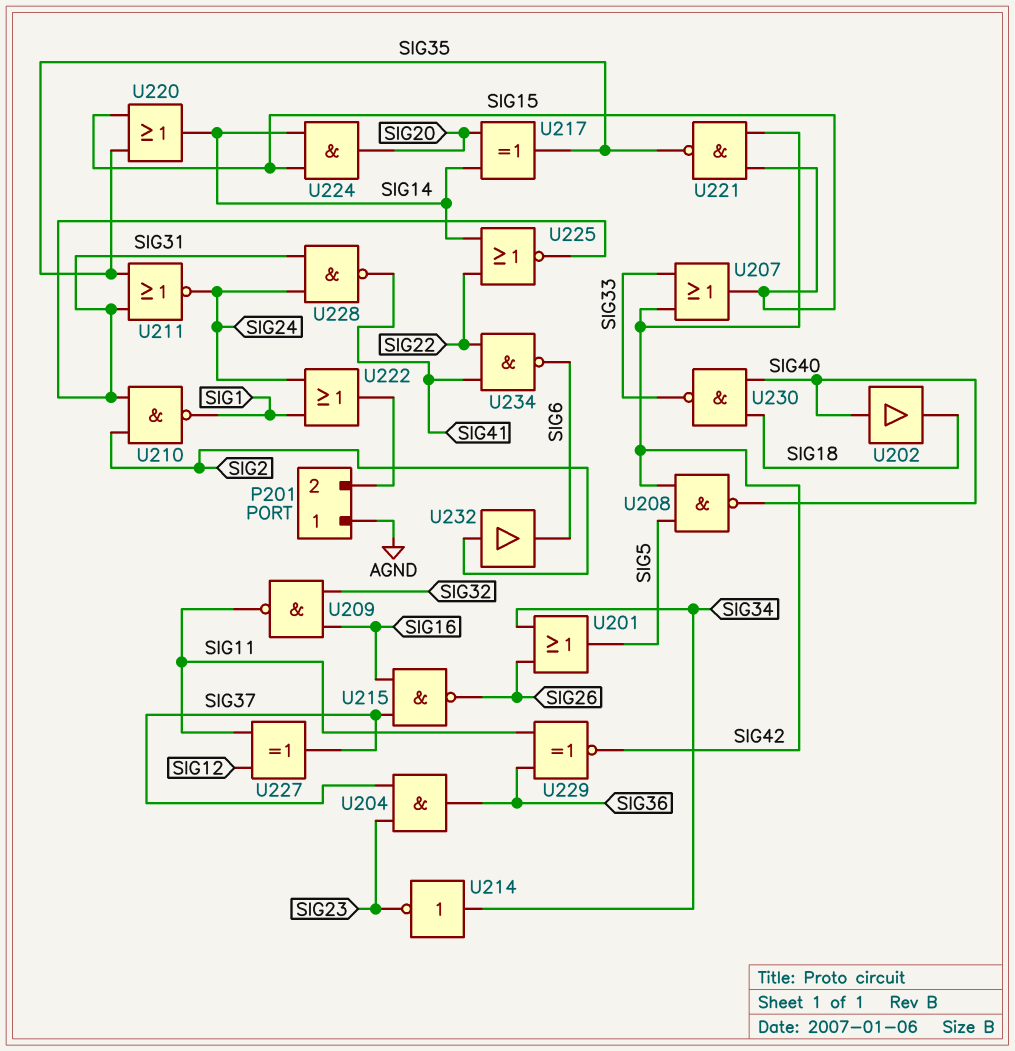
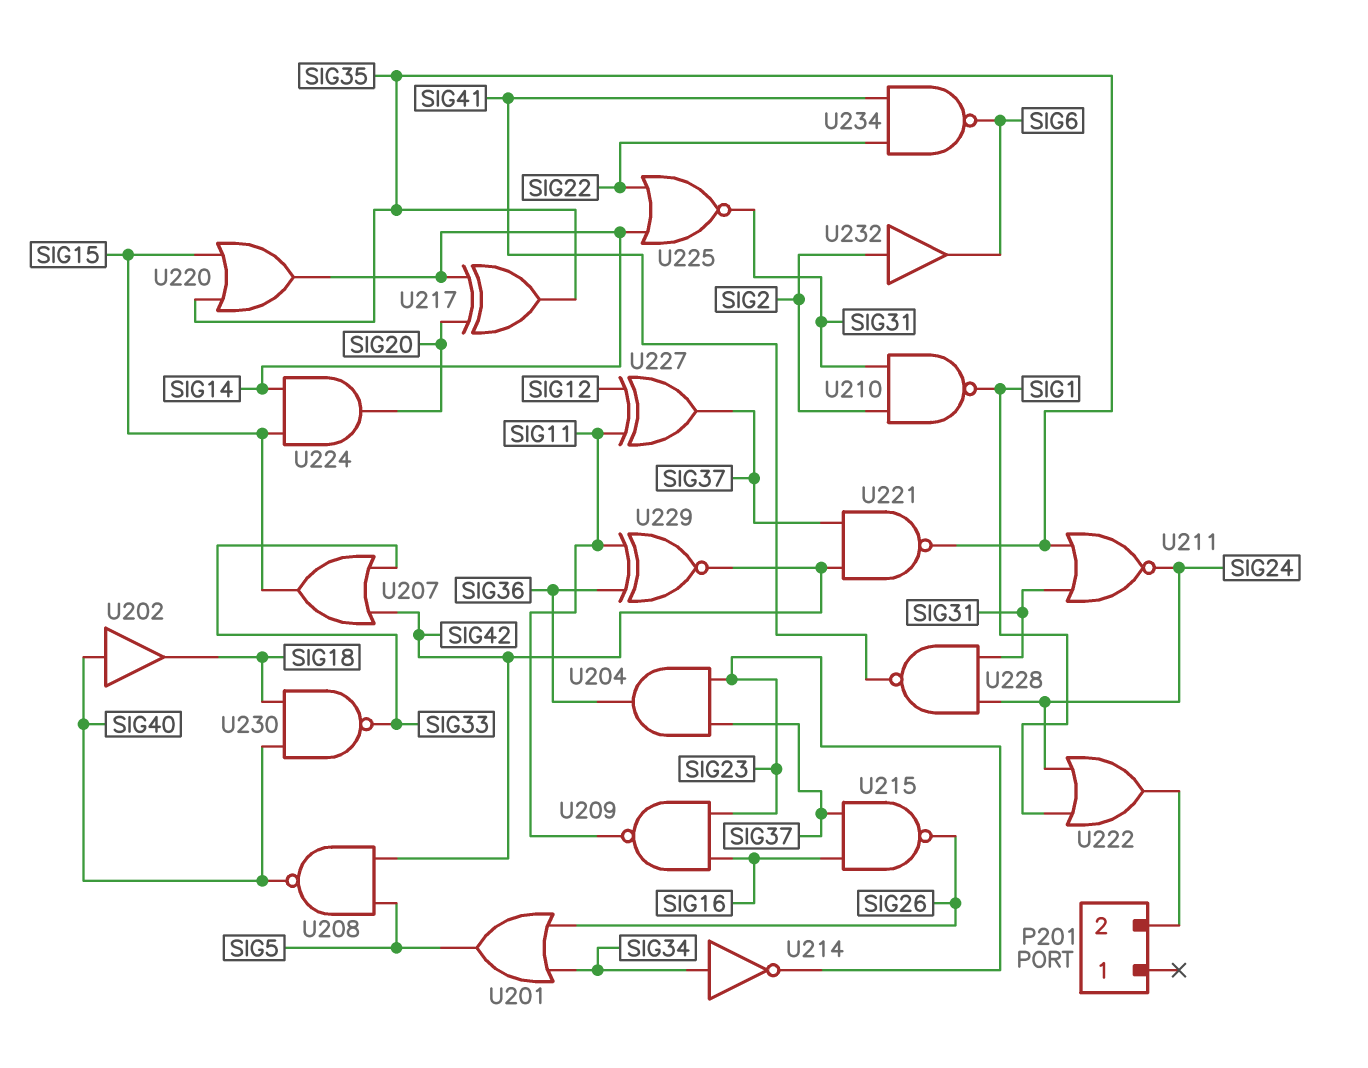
P201 pin 1: AGND -> none
U209: NAND (in SIG16, in SIG32, out SIG11) -> NAND (in SIG16, in SIG23, out SIG11)
U221: NAND (in SIG15, in SIG42, out SIG35) -> NAND (in SIG37, in SIG42, out SIG35)

